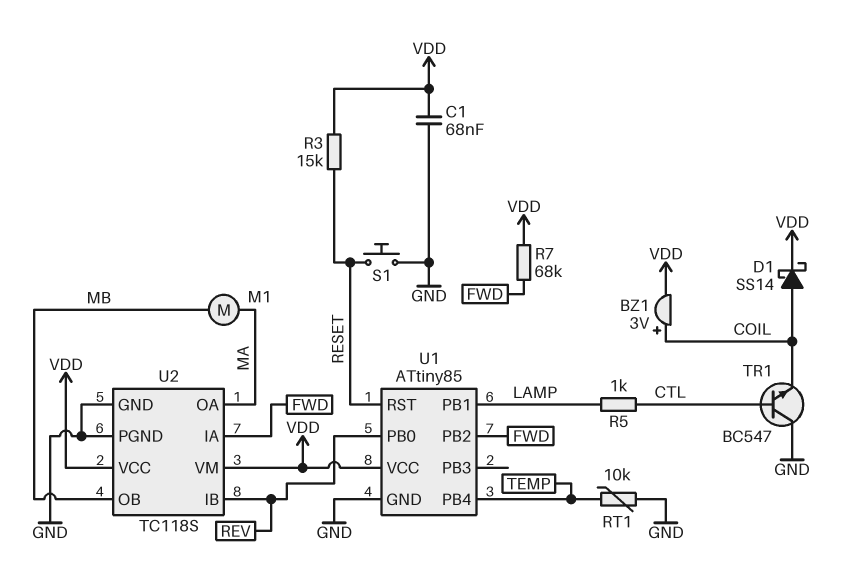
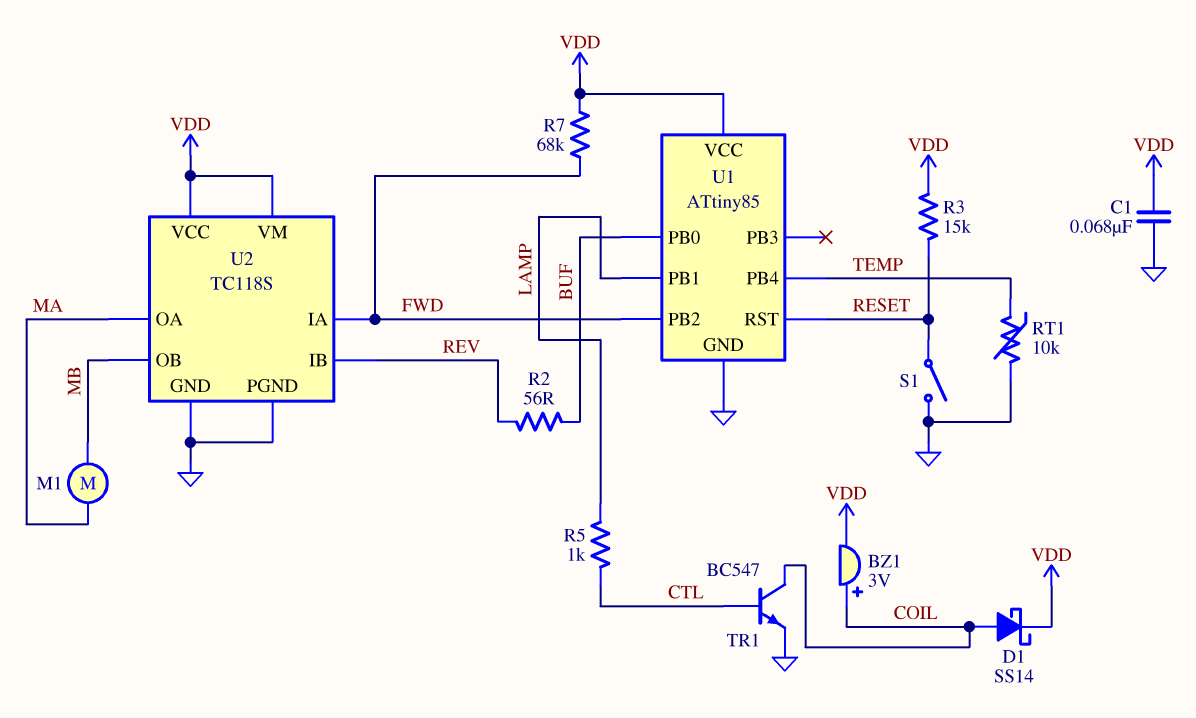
R2: none -> 56 (BUF, REV)
S1: button (GND, RESET) -> switch (GND, RESET)
TR1: NPN BC547 (B CTL, C GND, E COIL) -> NPN BC547 (B CTL, C COIL, E GND)
U1 pin PB0: REV -> BUF

